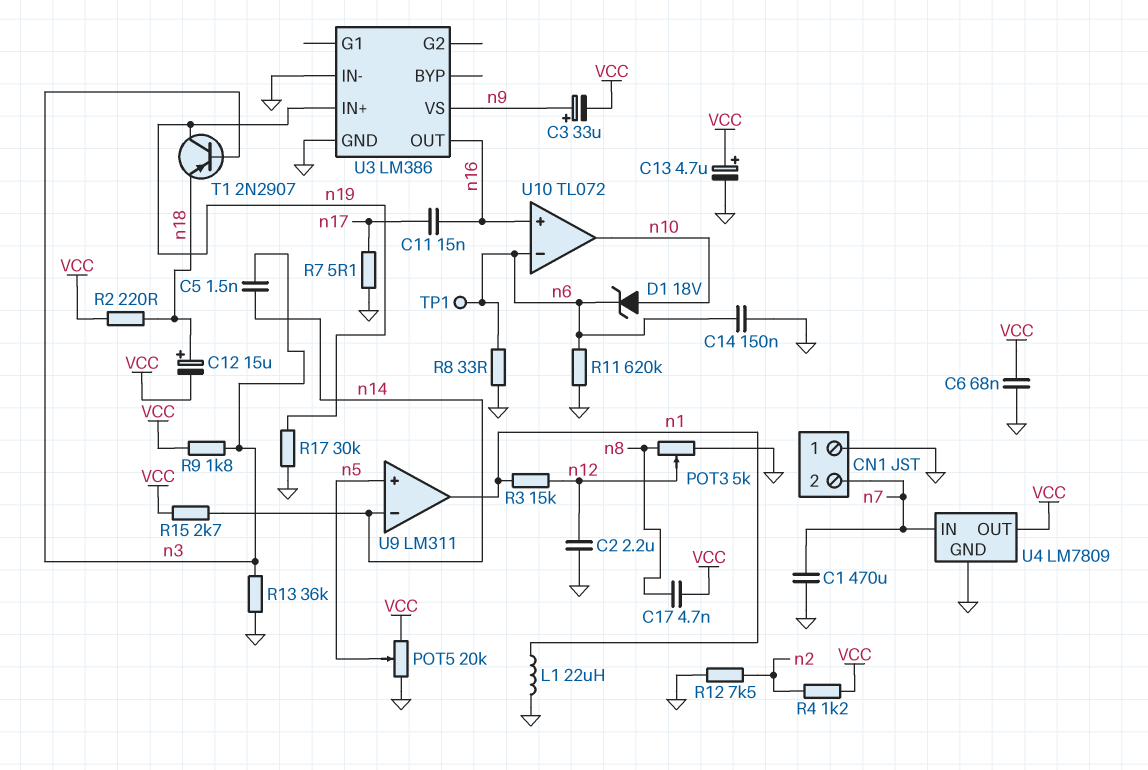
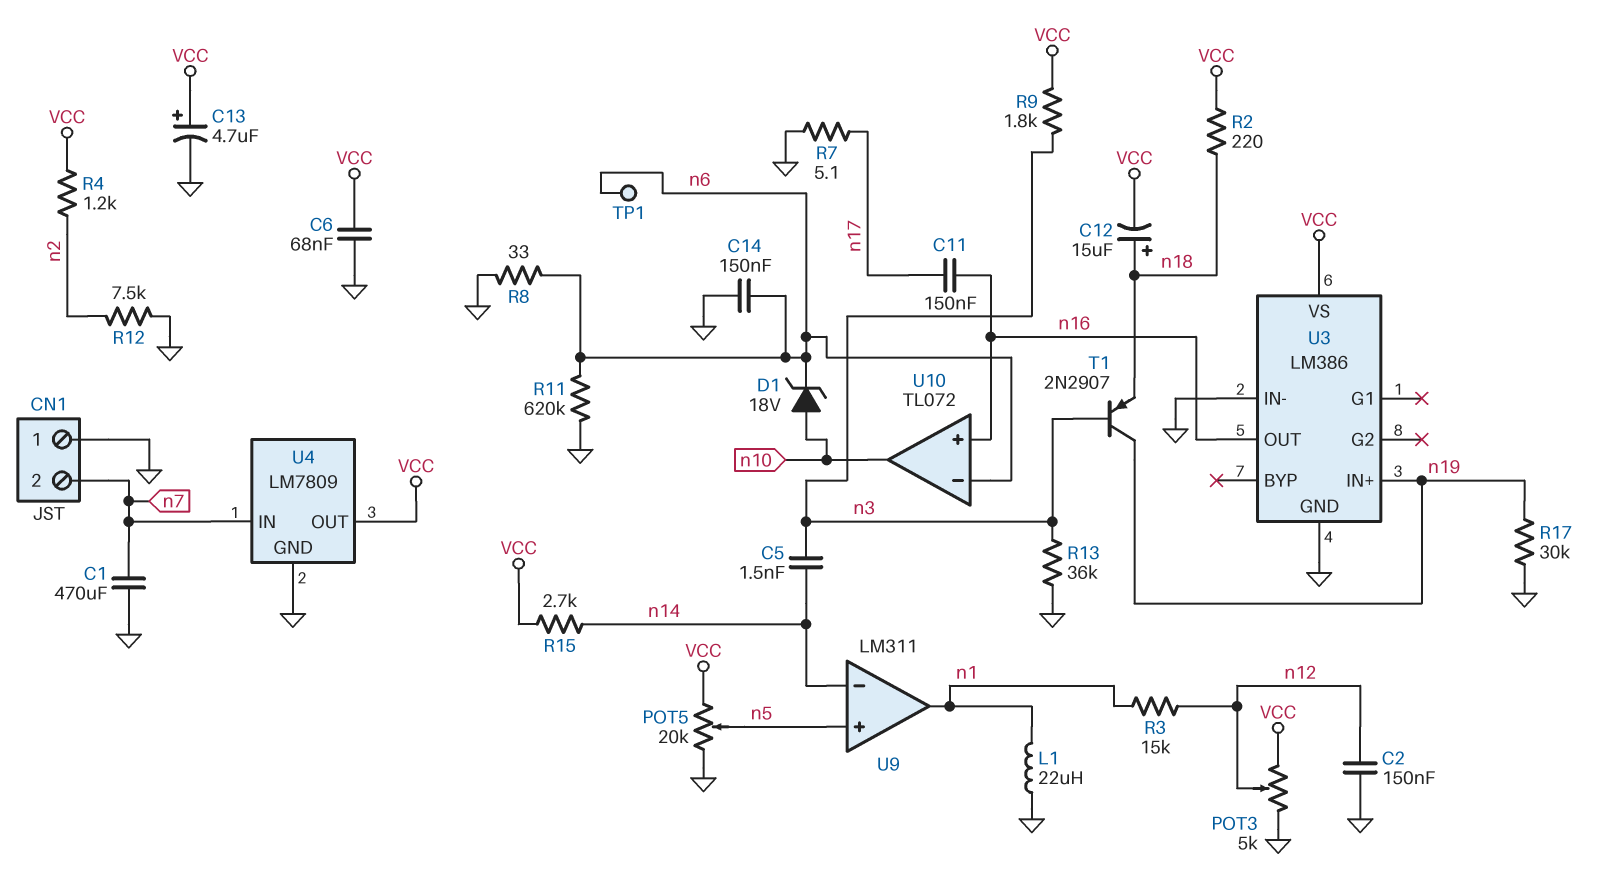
C2: 2.2uF (GND, n12) -> 150nF (GND, n12)
C3: 33uF (plus n9, minus VCC) -> none
C11: 15nF (n16, n17) -> 150nF (n16, n17)
C17: 4.7nF (VCC, n8) -> none
POT3: 5k (GND, n8, wiper n12) -> 5k (GND, VCC, wiper n12)
U3 pin VS: n9 -> VCC

